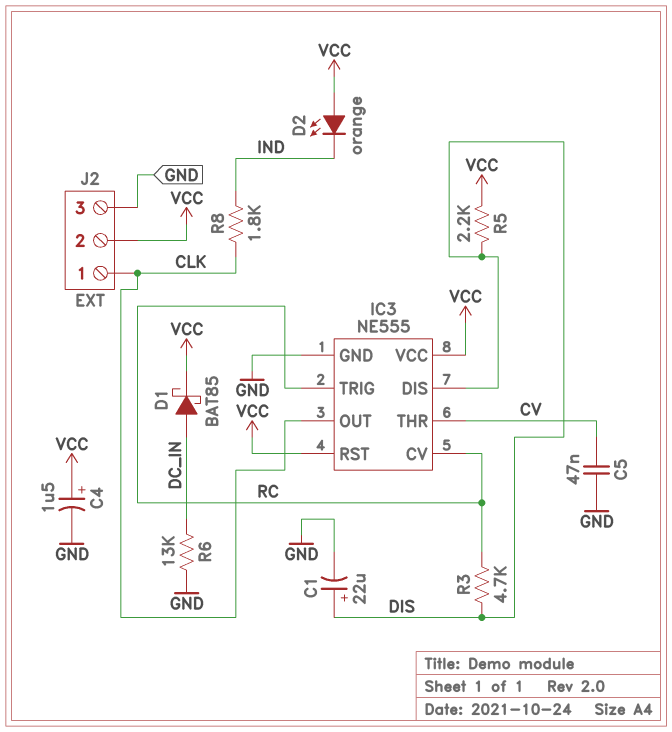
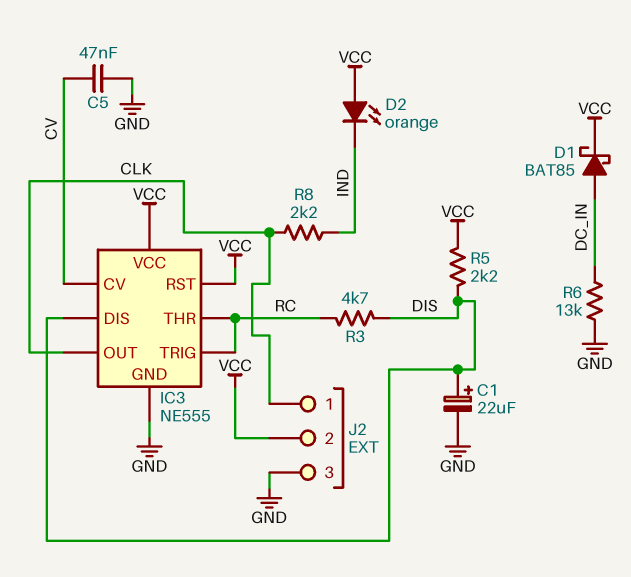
C4: 1.5uF (plus VCC, minus GND) -> none
IC3 pin CV: RC -> CV
IC3 pin THR: CV -> RC
R8: 1.8k (CLK, IND) -> 2.2k (CLK, IND)

